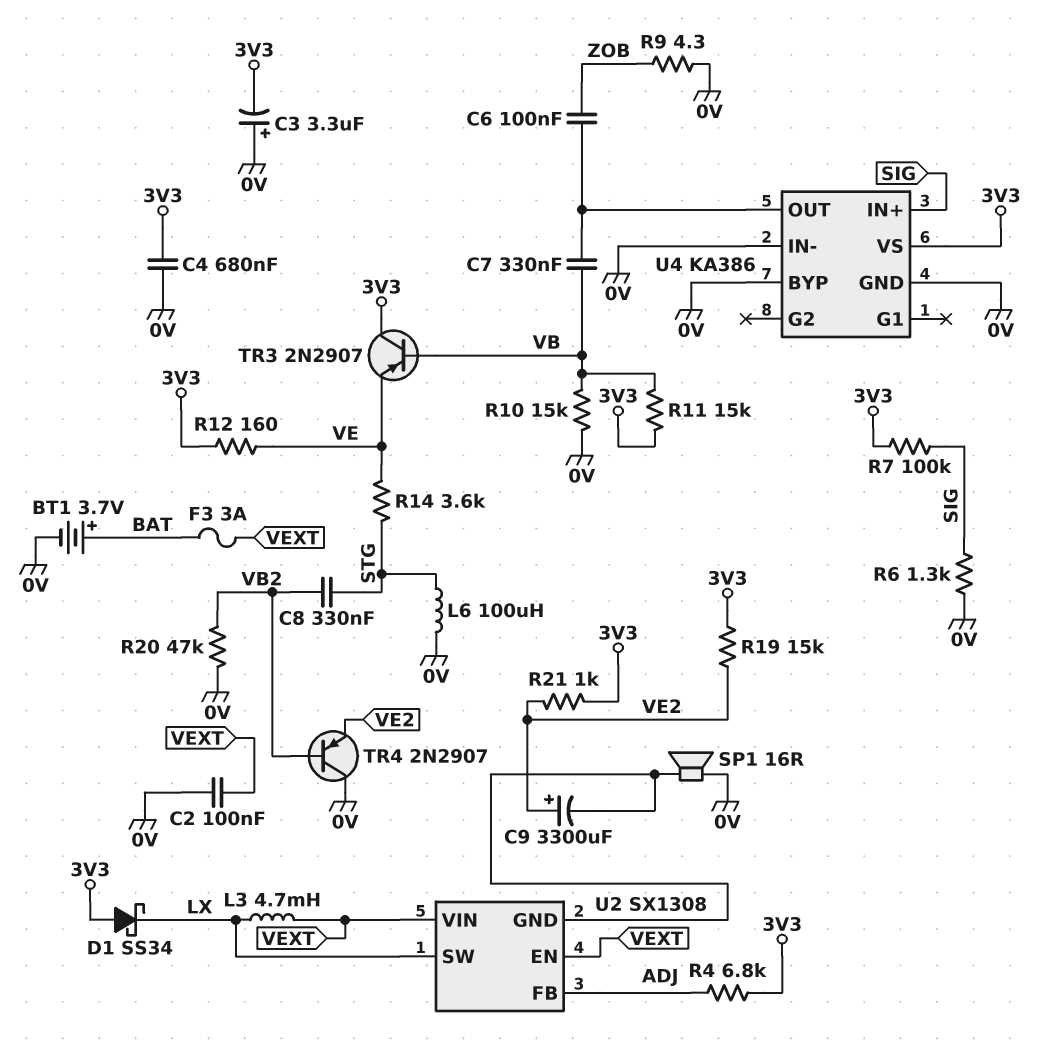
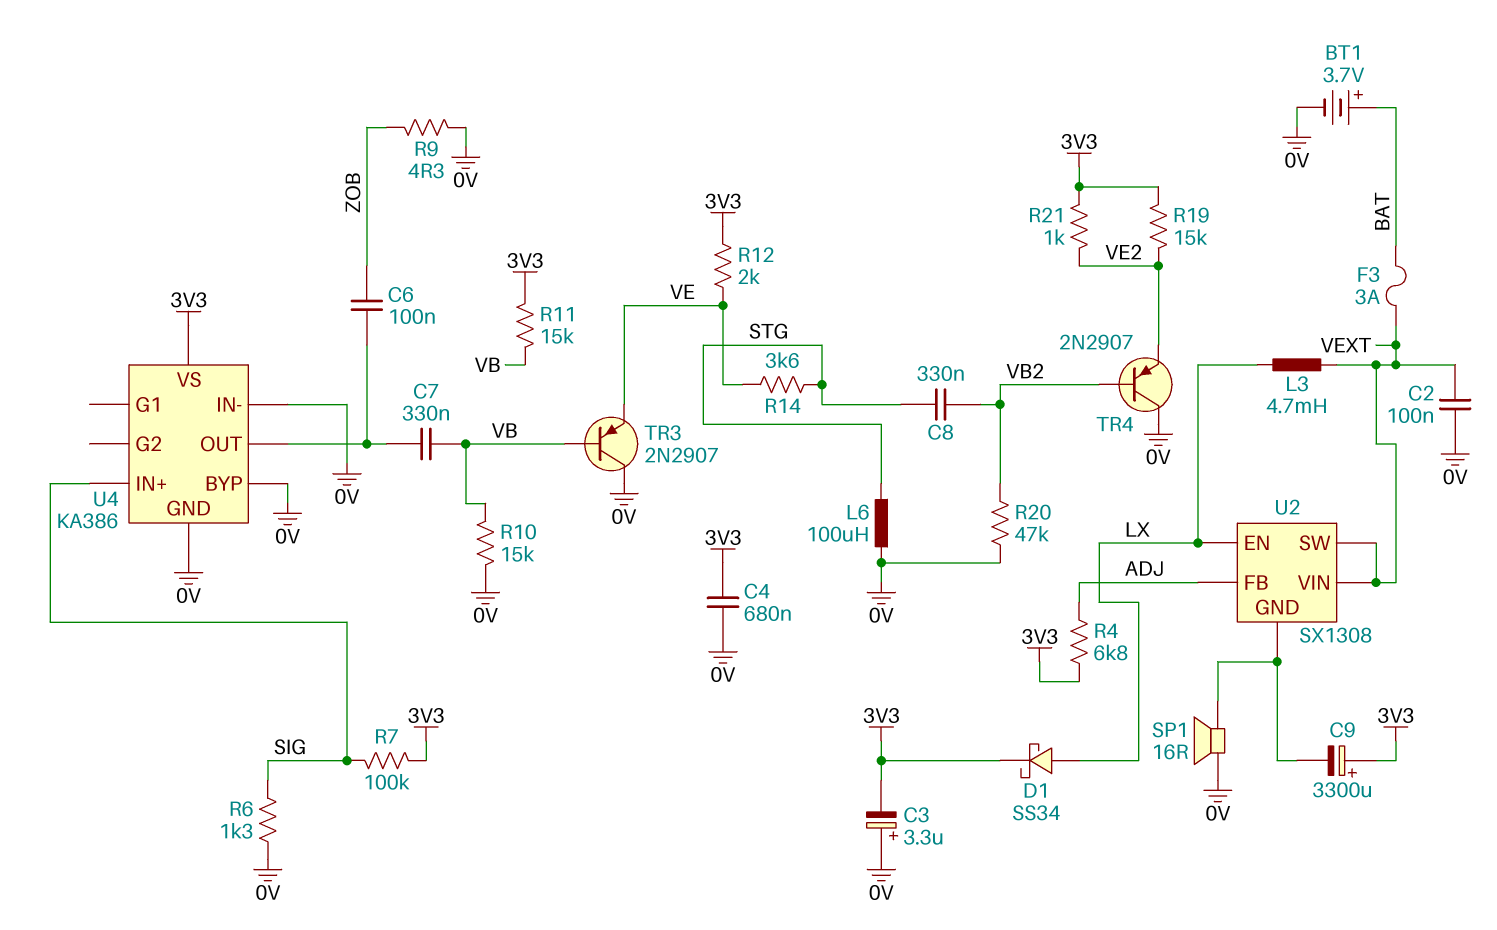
C9: 3300uF (plus VE2, minus U2/GND) -> 3300uF (plus 3V3, minus U2/GND)
D1: schottky SS34 (A 3V3, K LX) -> schottky SS34 (A LX, K 3V3)
R12: 160 (3V3, VE) -> 2k (3V3, VE)
TR3: PNP 2N2907 (B VB, C 3V3, E VE) -> PNP 2N2907 (B VB, C 0V, E VE)
U2 pin EN: VEXT -> LX
U2 pin SW: LX -> VEXT

